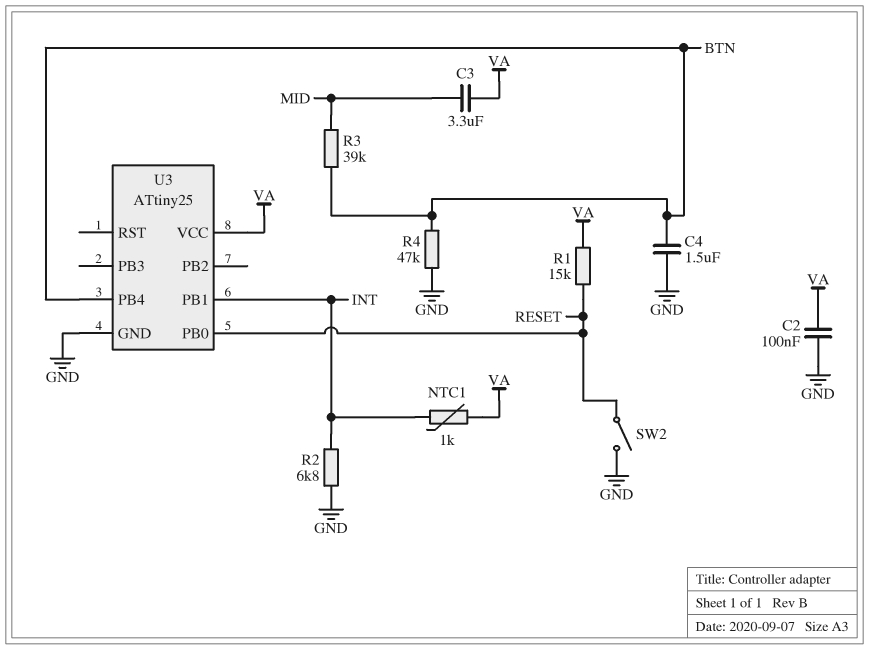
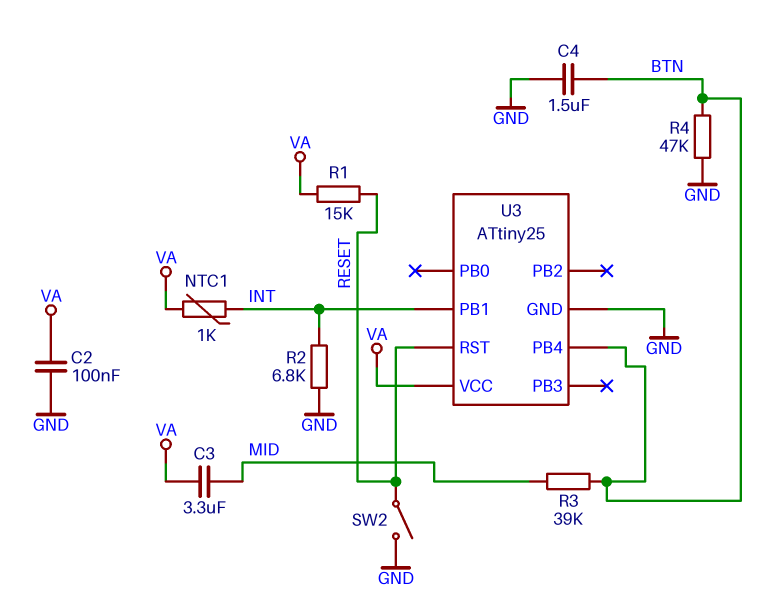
U3 pin PB0: RESET -> none
U3 pin RST: none -> RESET

